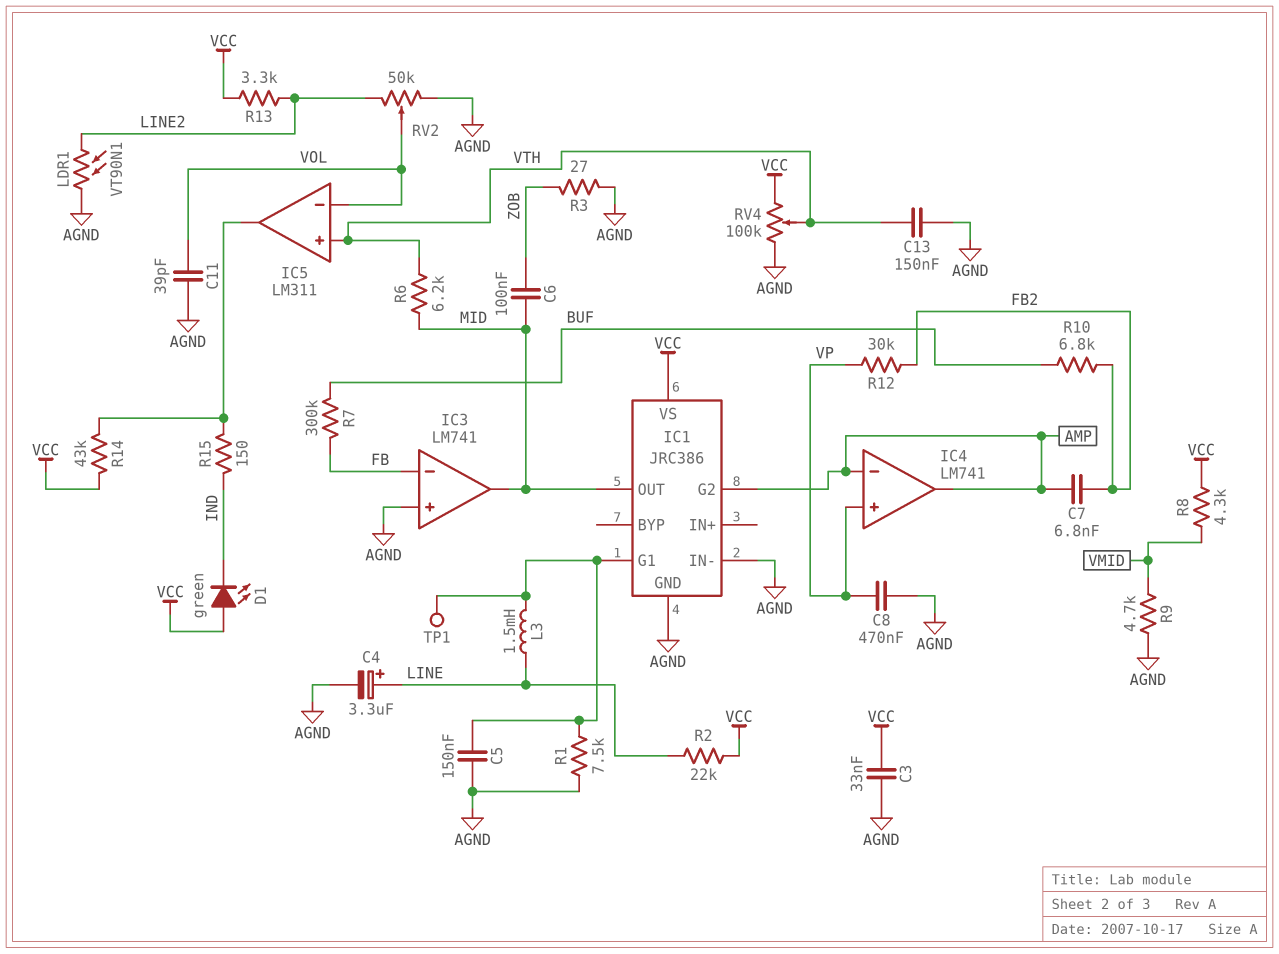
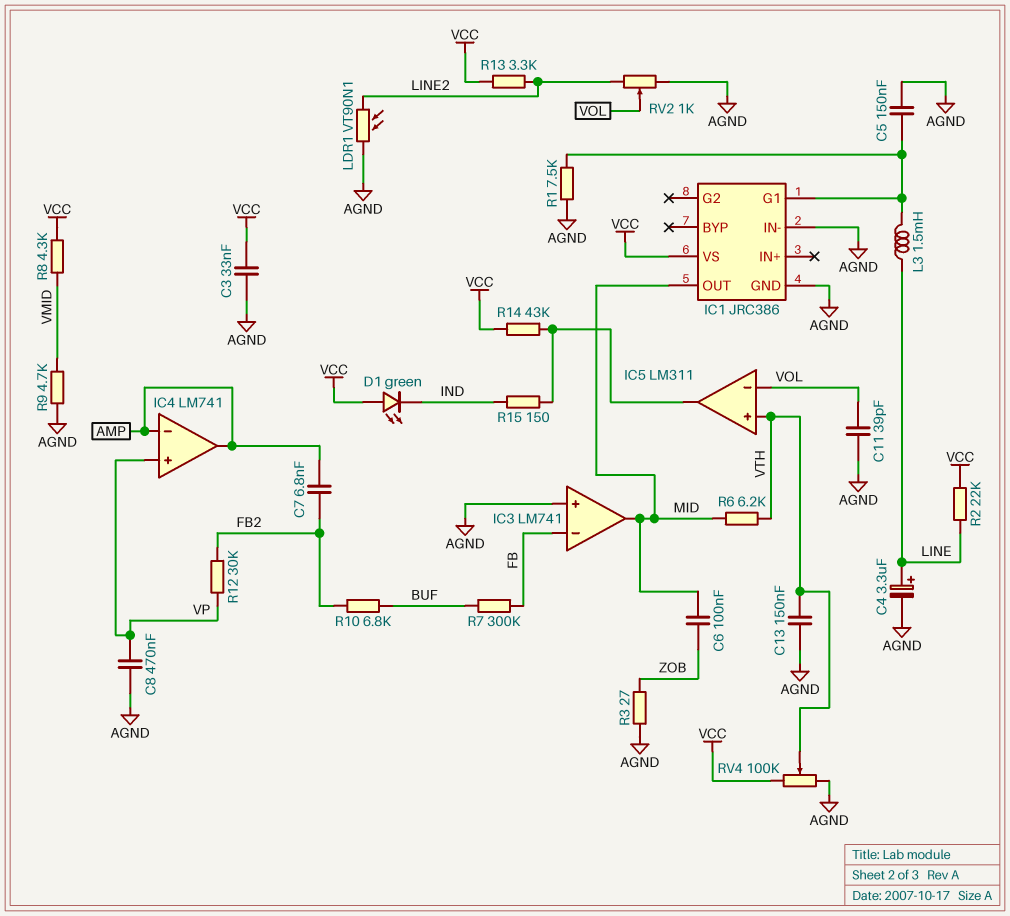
IC1 pin G2: AMP -> none
RV2: 50k (AGND, LINE2, wiper VOL) -> 1k (AGND, LINE2, wiper VOL)
TP1: test point (IC1/G1) -> none

